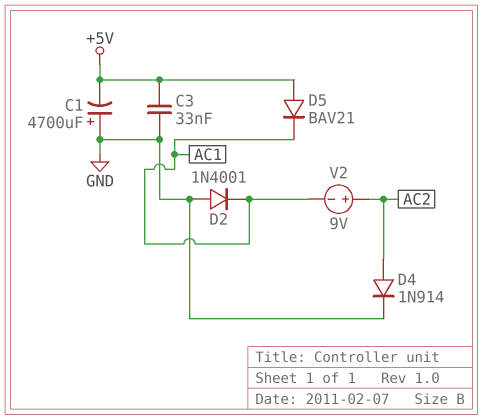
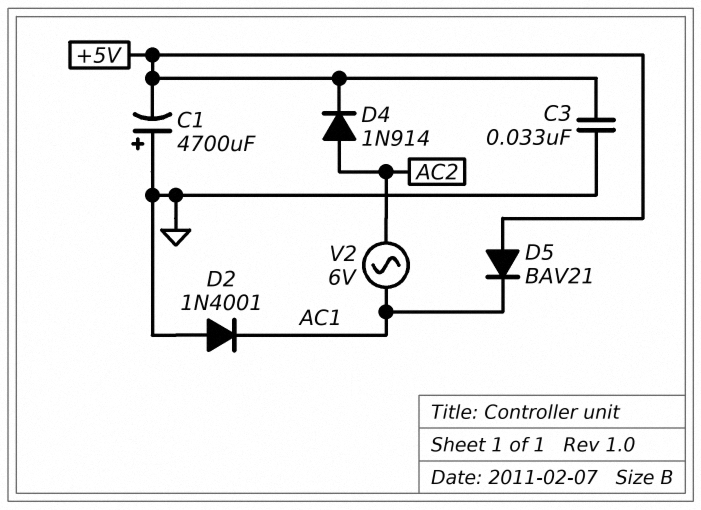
D4: diode 1N914 (A AC2, K GND) -> diode 1N914 (A AC2, K +5V)
V2: 9V (plus AC2, minus AC1) -> AC 6V (AC1, AC2)

